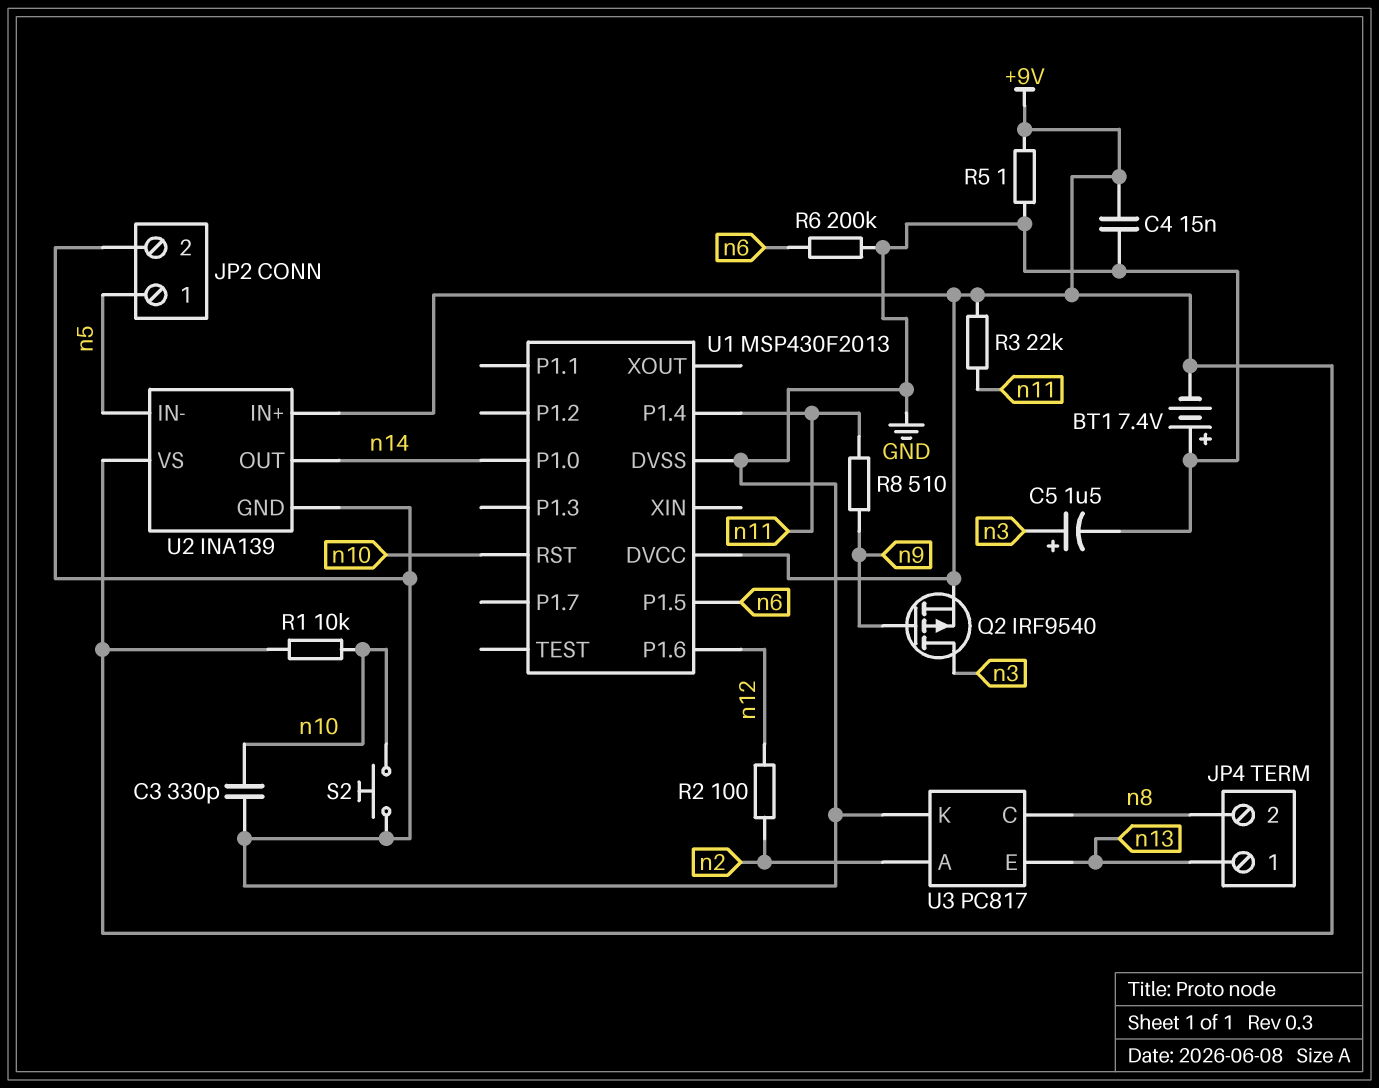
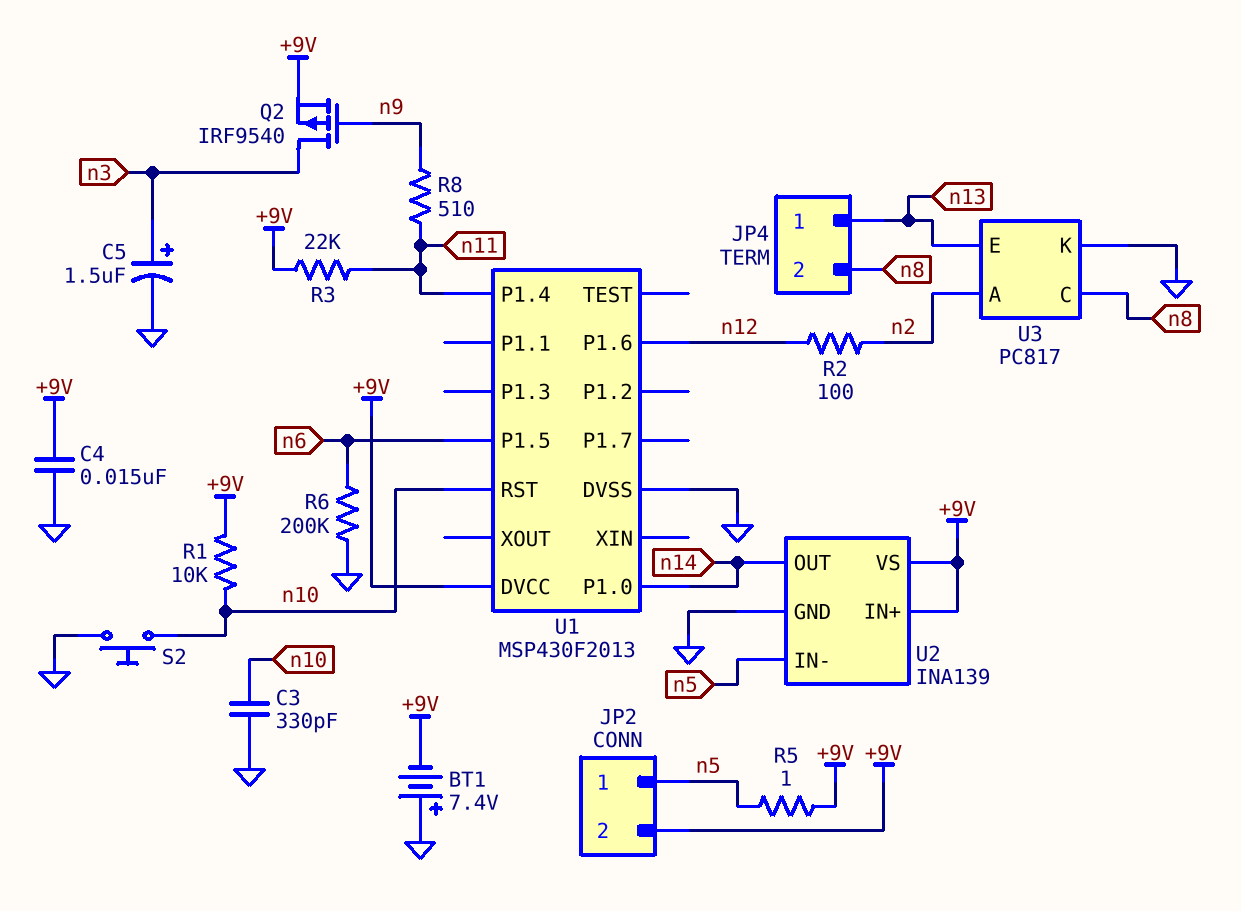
JP2 pin 2: GND -> +9V
R5: 1 (+9V, GND) -> 1 (+9V, n5)

